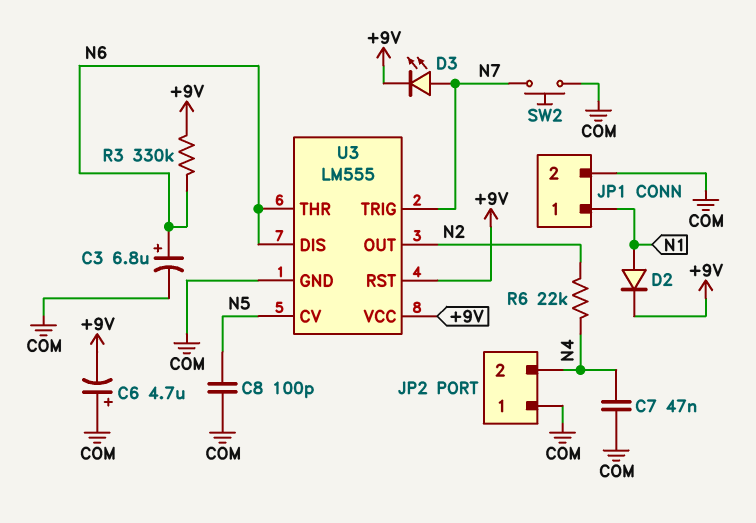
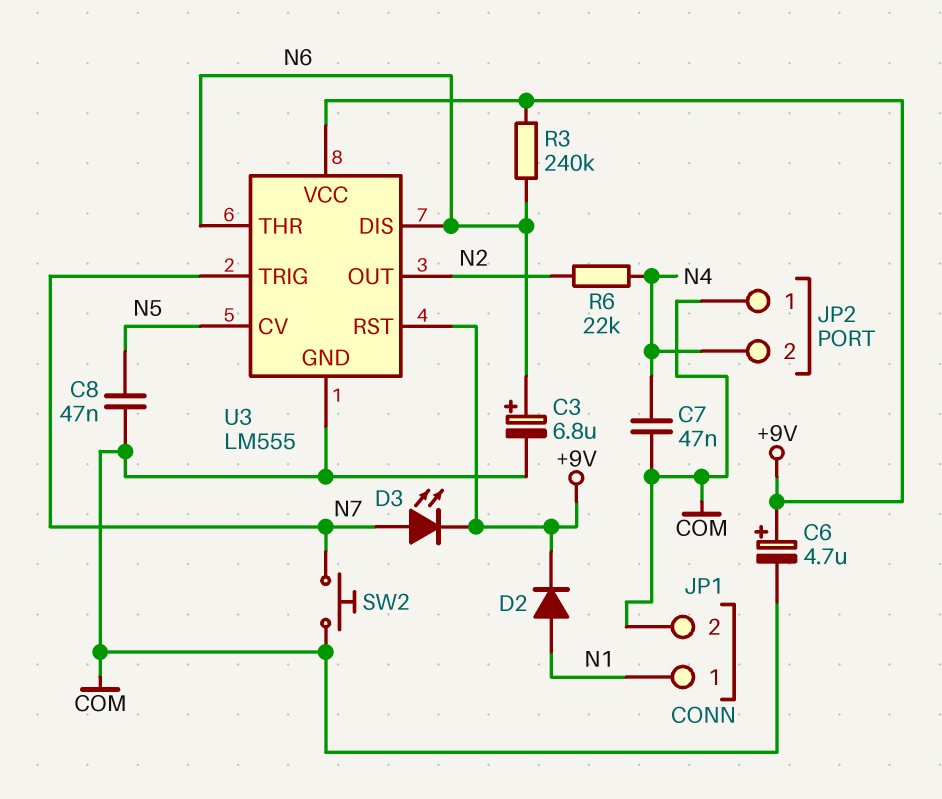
C6: 4.7uF (plus COM, minus +9V) -> 4.7uF (plus +9V, minus COM)
C8: 100pF (COM, N5) -> 47nF (COM, N5)
R3: 330k (+9V, N6) -> 240k (+9V, N6)

